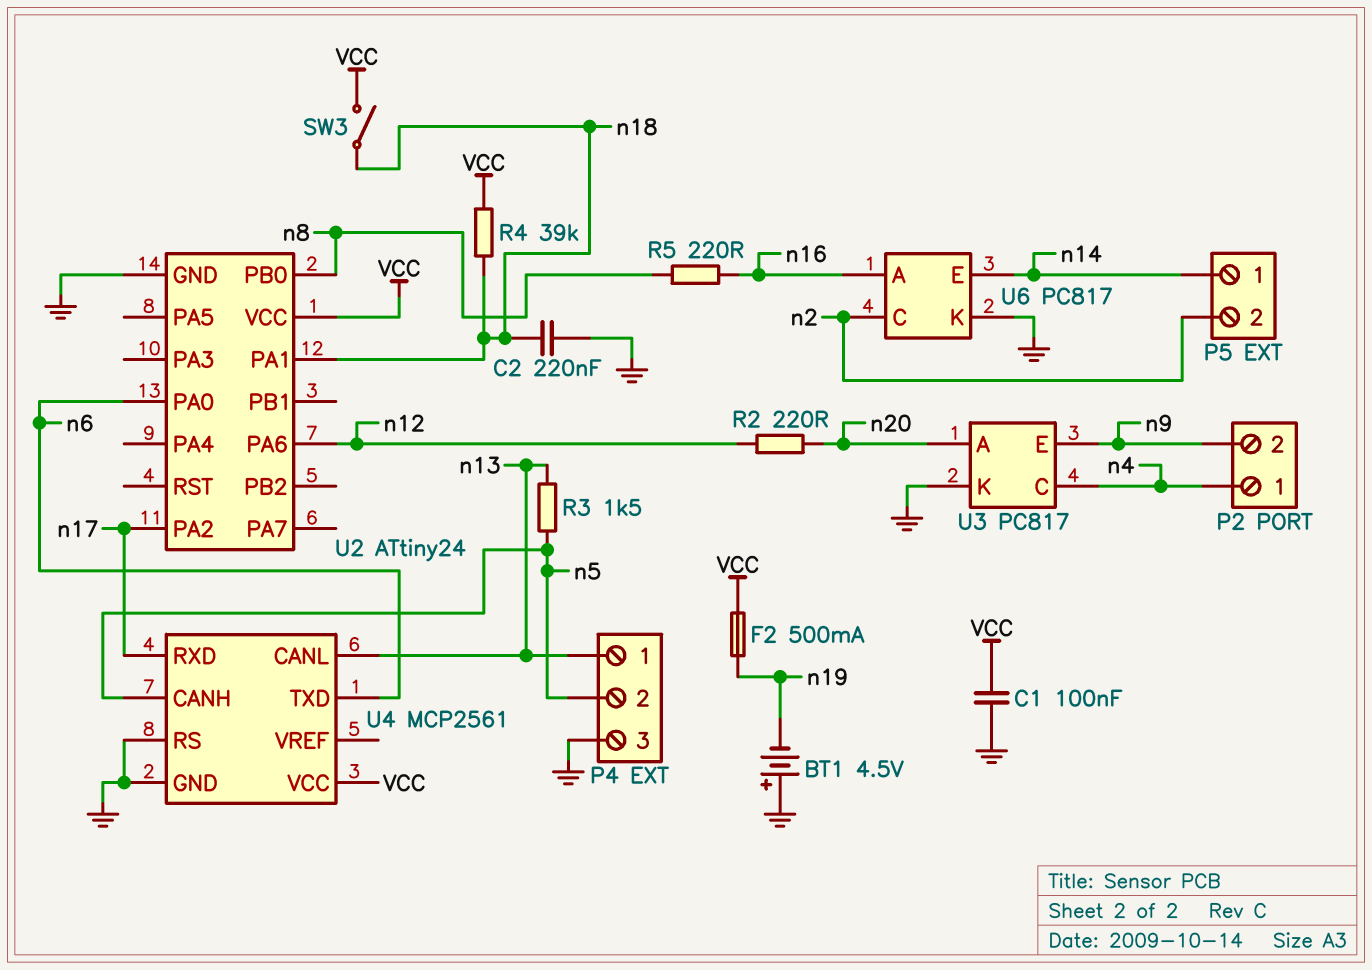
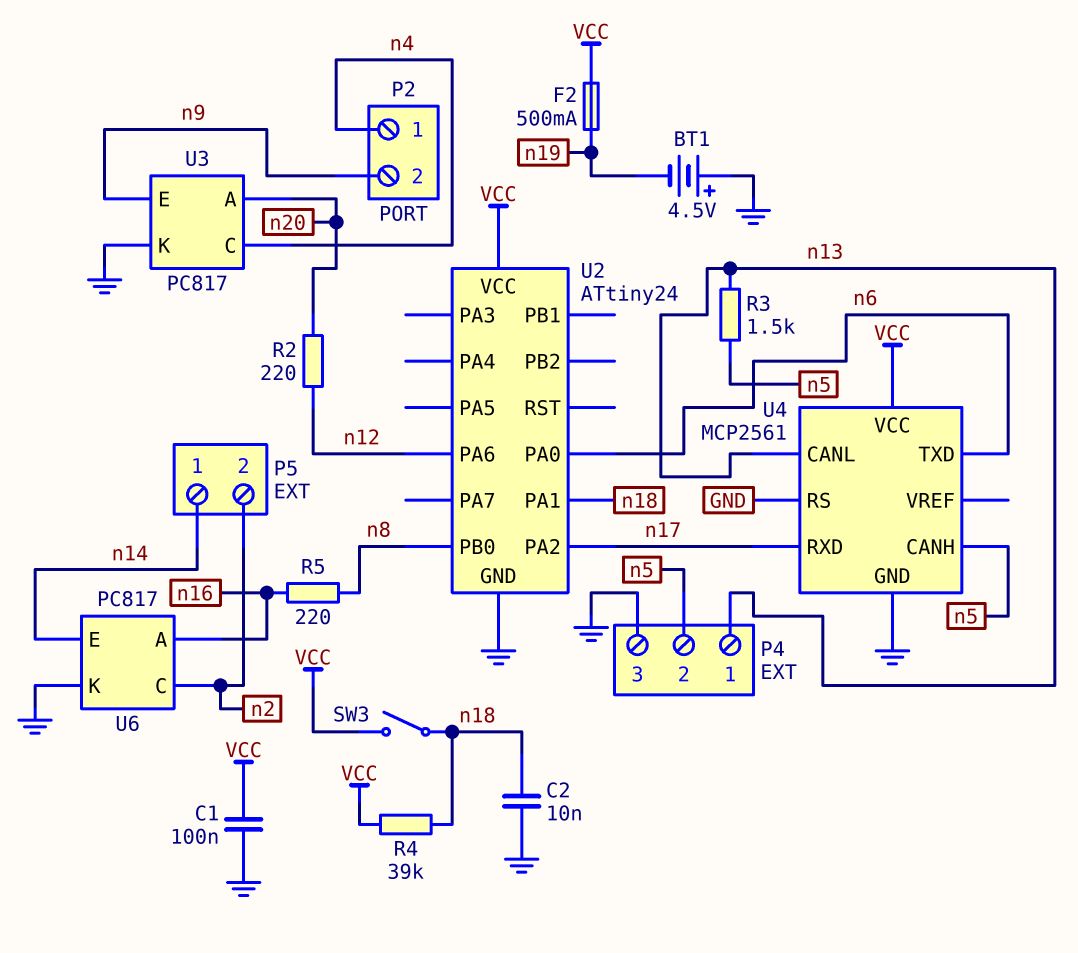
C2: 220nF (GND, n18) -> 10nF (GND, n18)

